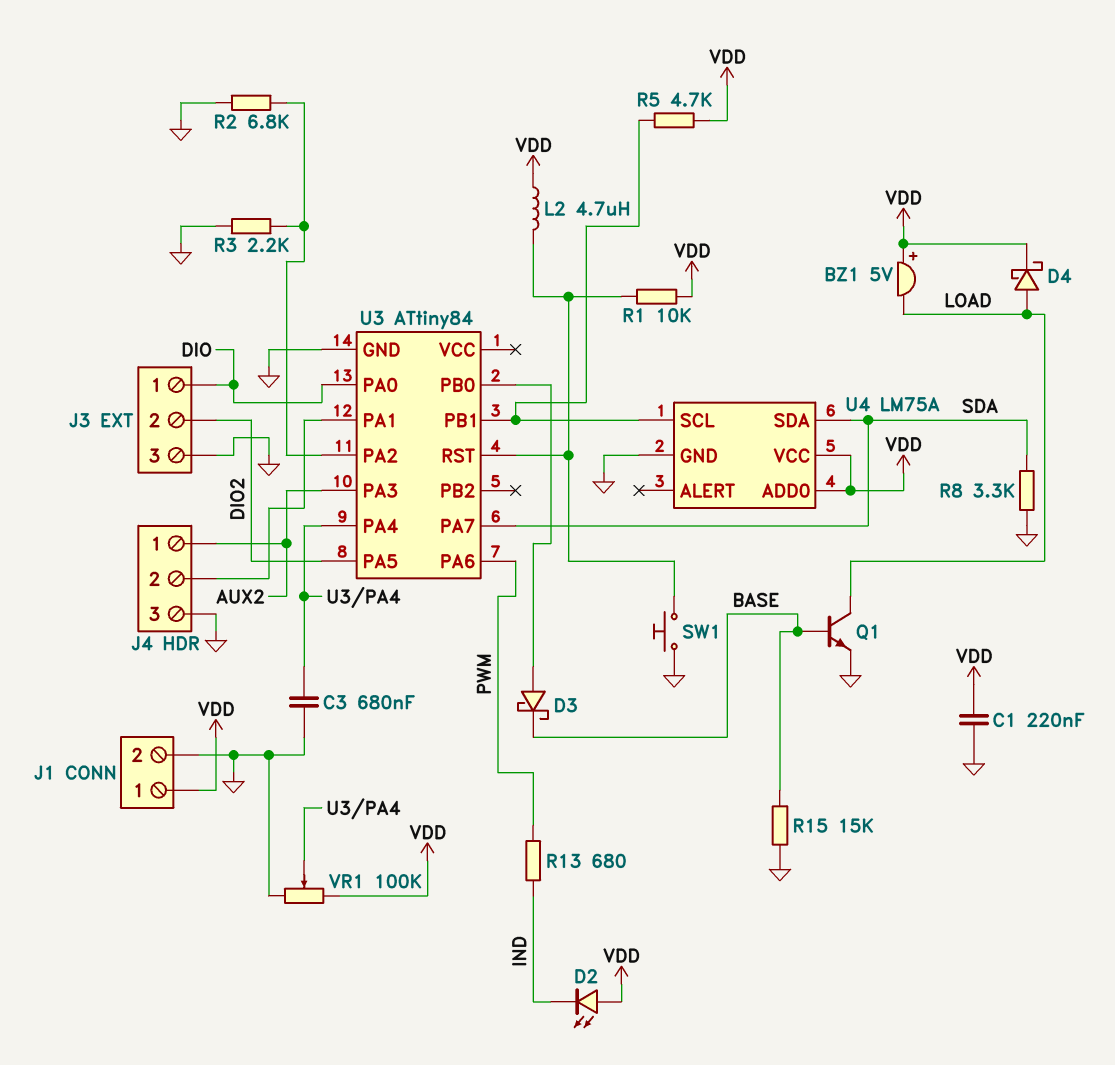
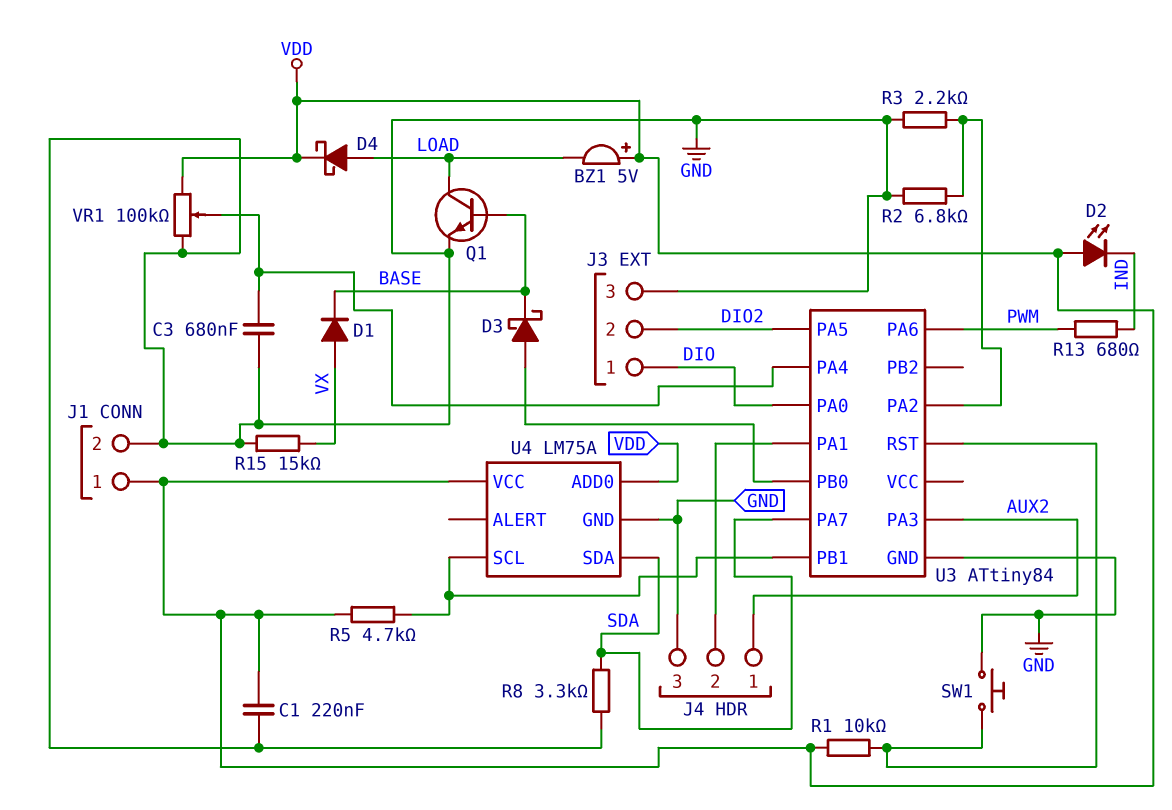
D1: none -> diode (A VX, K BASE)
L2: 4.7uH (U3/RST, VDD) -> none
R15: 15k (BASE, GND) -> 15k (GND, VX)

